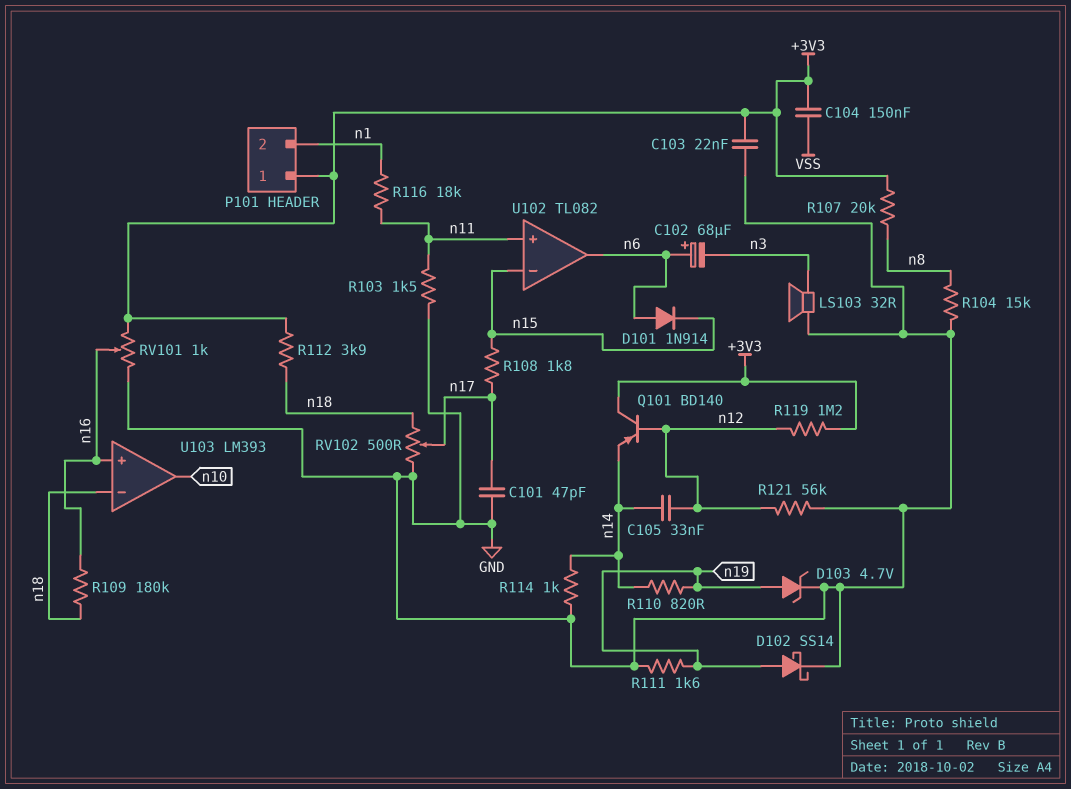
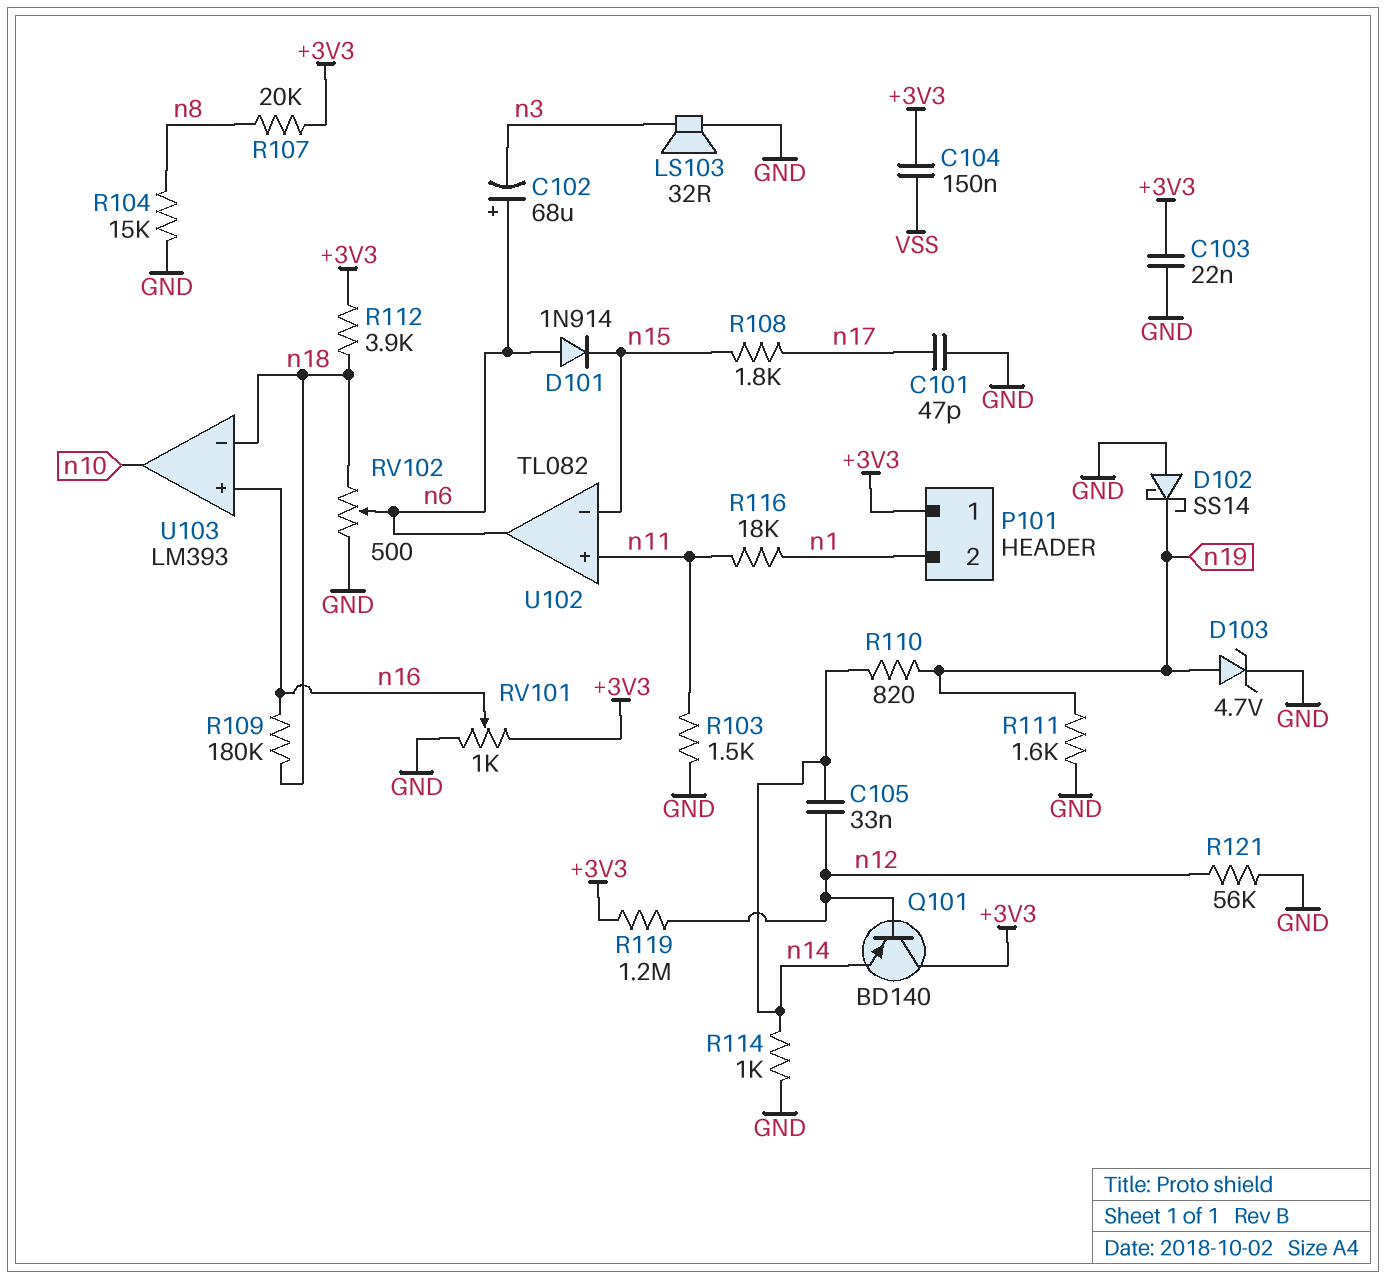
D102: schottky SS14 (A n19, K GND) -> schottky SS14 (A GND, K n19)
RV102: 500 (GND, n18, wiper n17) -> 500 (GND, n18, wiper n6)

